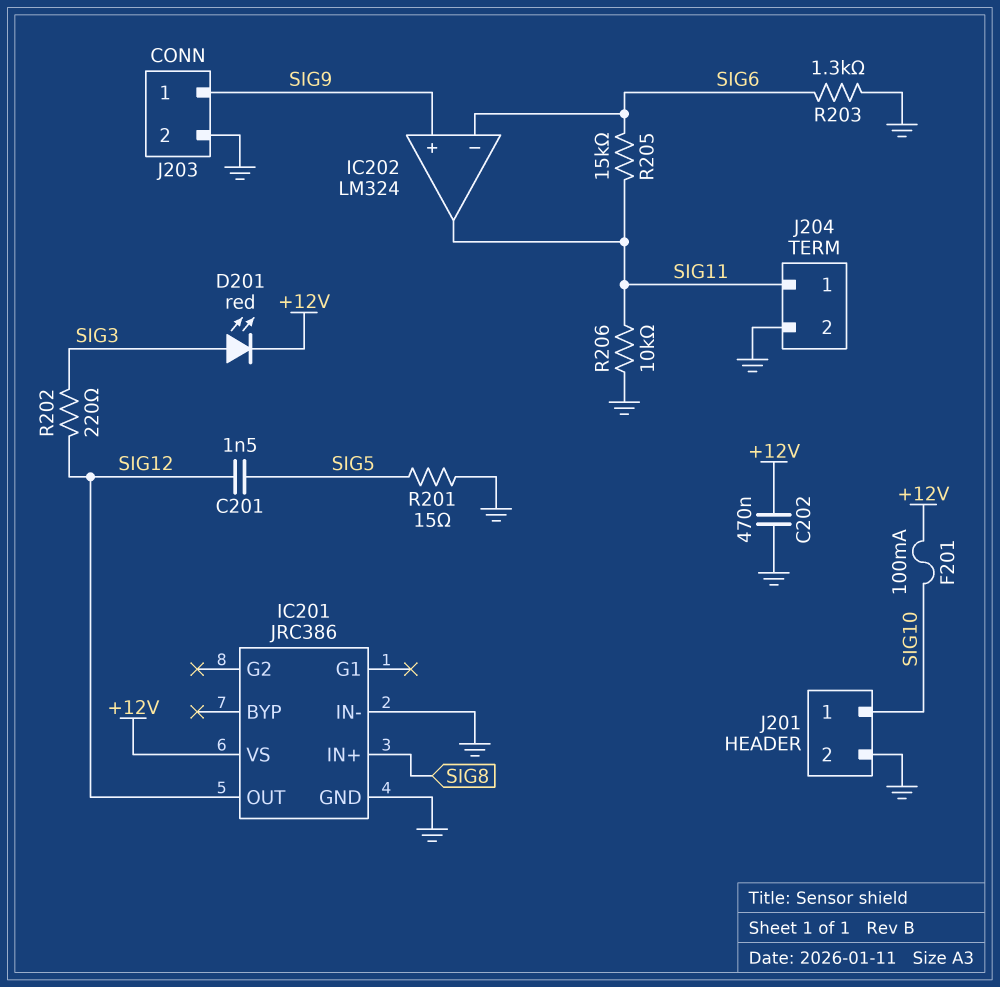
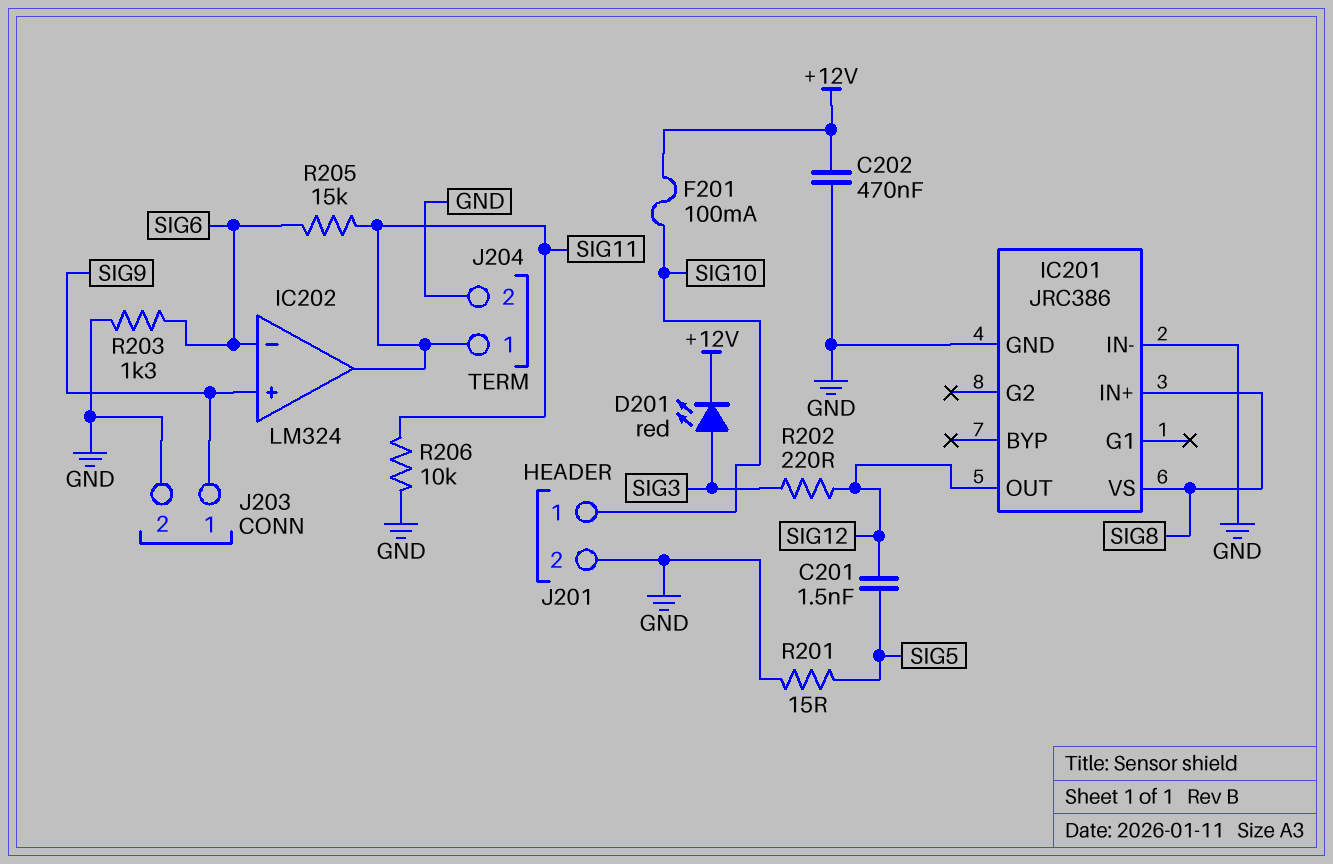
IC201 pin VS: +12V -> SIG8

